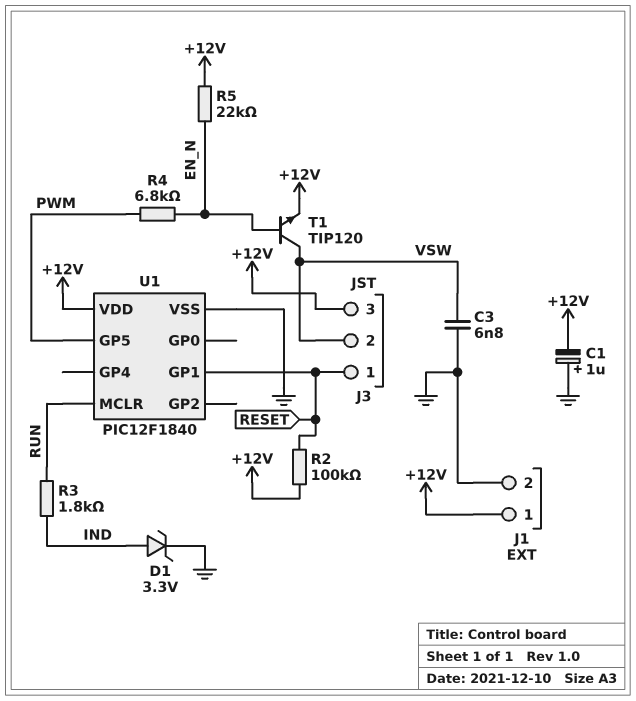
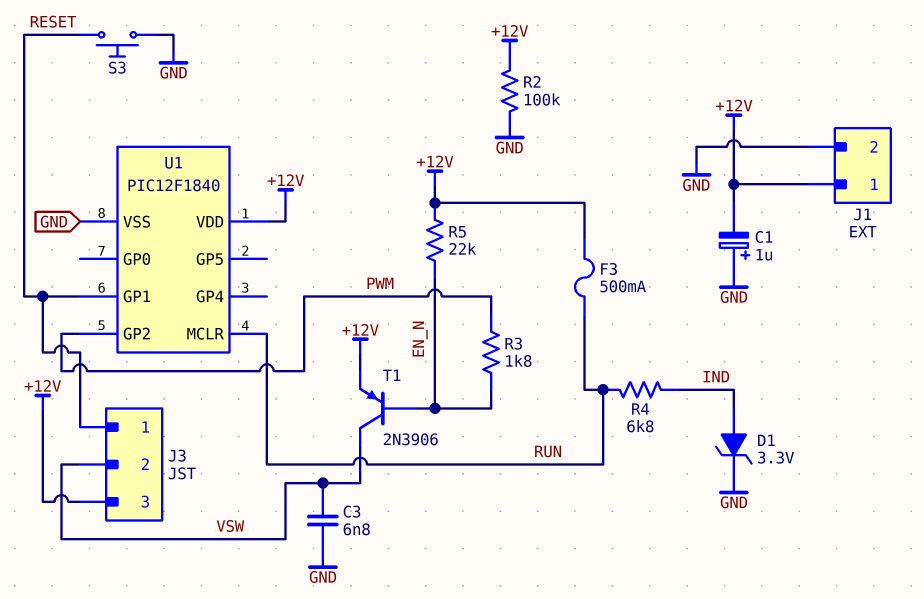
F3: none -> 500mA (+12V, RUN)
R2: 100k (+12V, RESET) -> 100k (+12V, GND)
R3: 1.8k (IND, RUN) -> 1.8k (EN_N, PWM)
R4: 6.8k (EN_N, PWM) -> 6.8k (IND, RUN)
S3: none -> button (GND, RESET)
T1: NPN TIP120 (B EN_N, C VSW, E +12V) -> PNP 2N3906 (B EN_N, C VSW, E +12V)
U1 pin GP2: none -> PWM
U1 pin GP5: PWM -> none

